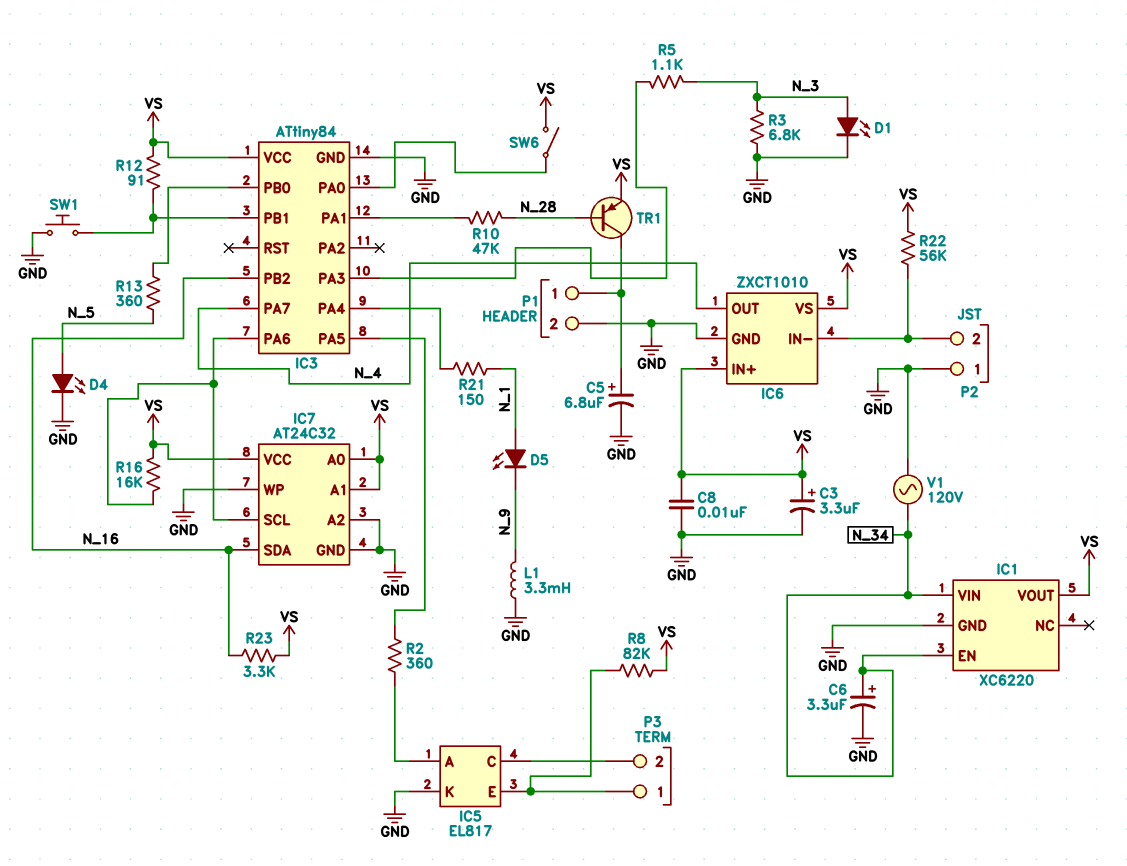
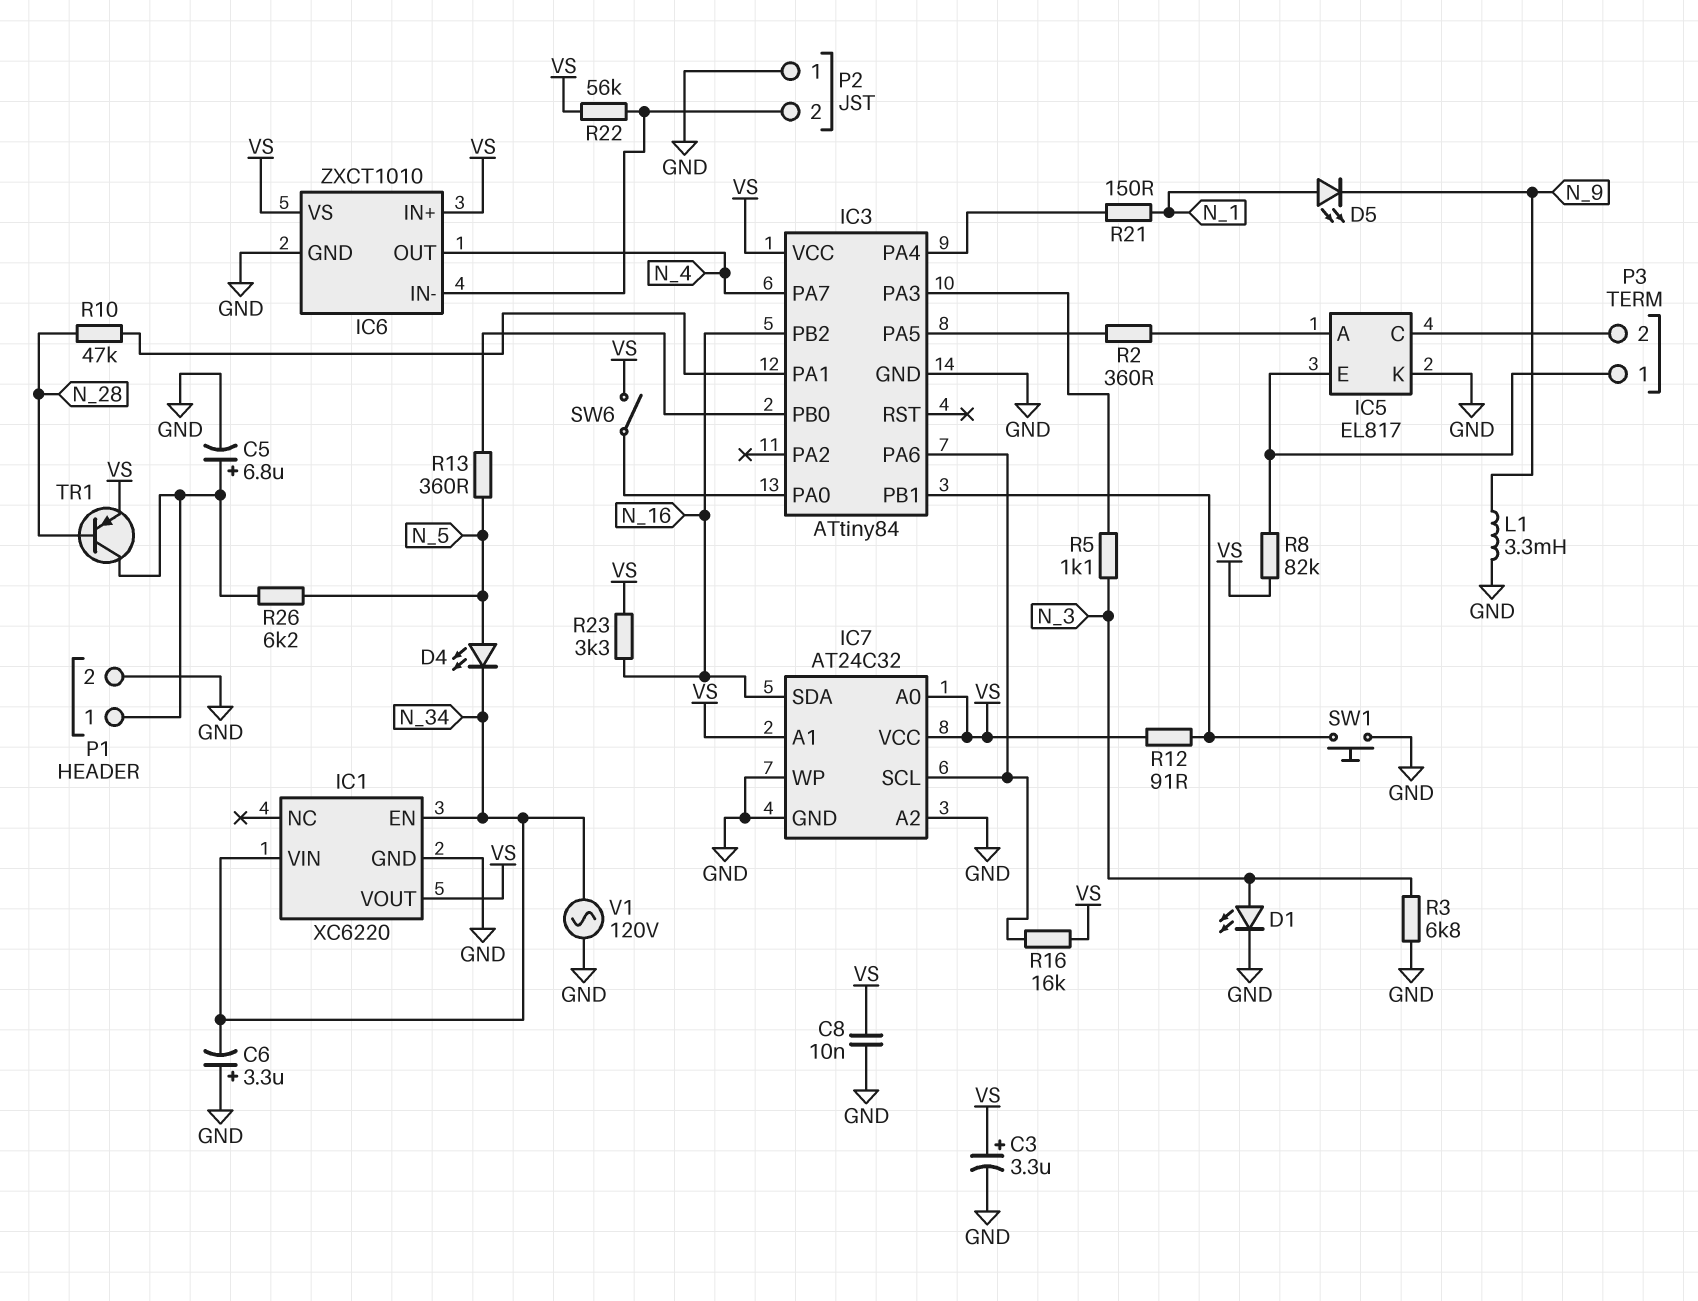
C6: 3.3uF (plus N_34, minus GND) -> 3.3uF (plus GND, minus N_34)
D4: LED (A N_5, K GND) -> LED (A N_5, K N_34)
R26: none -> 6.2k (N_5, P1/1)

